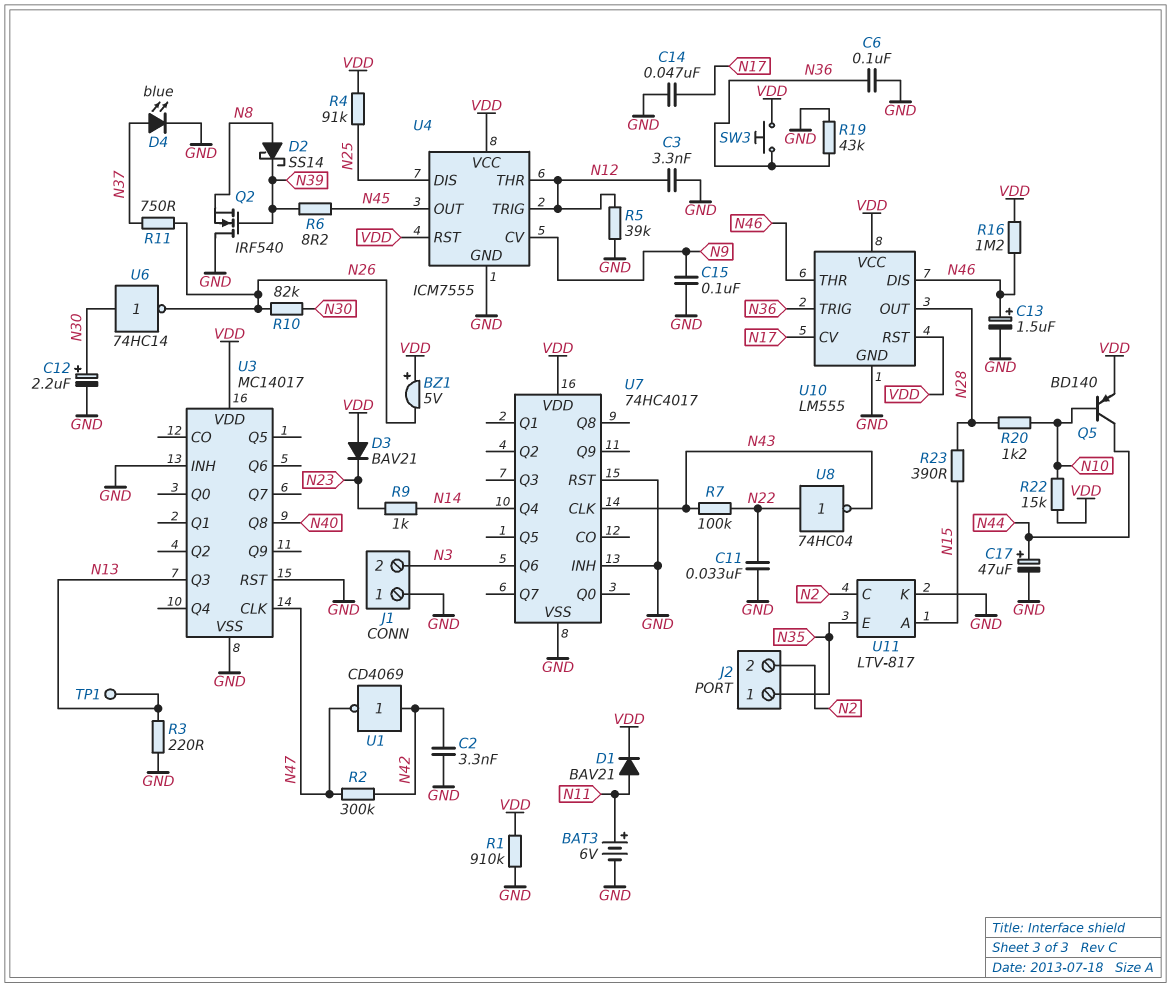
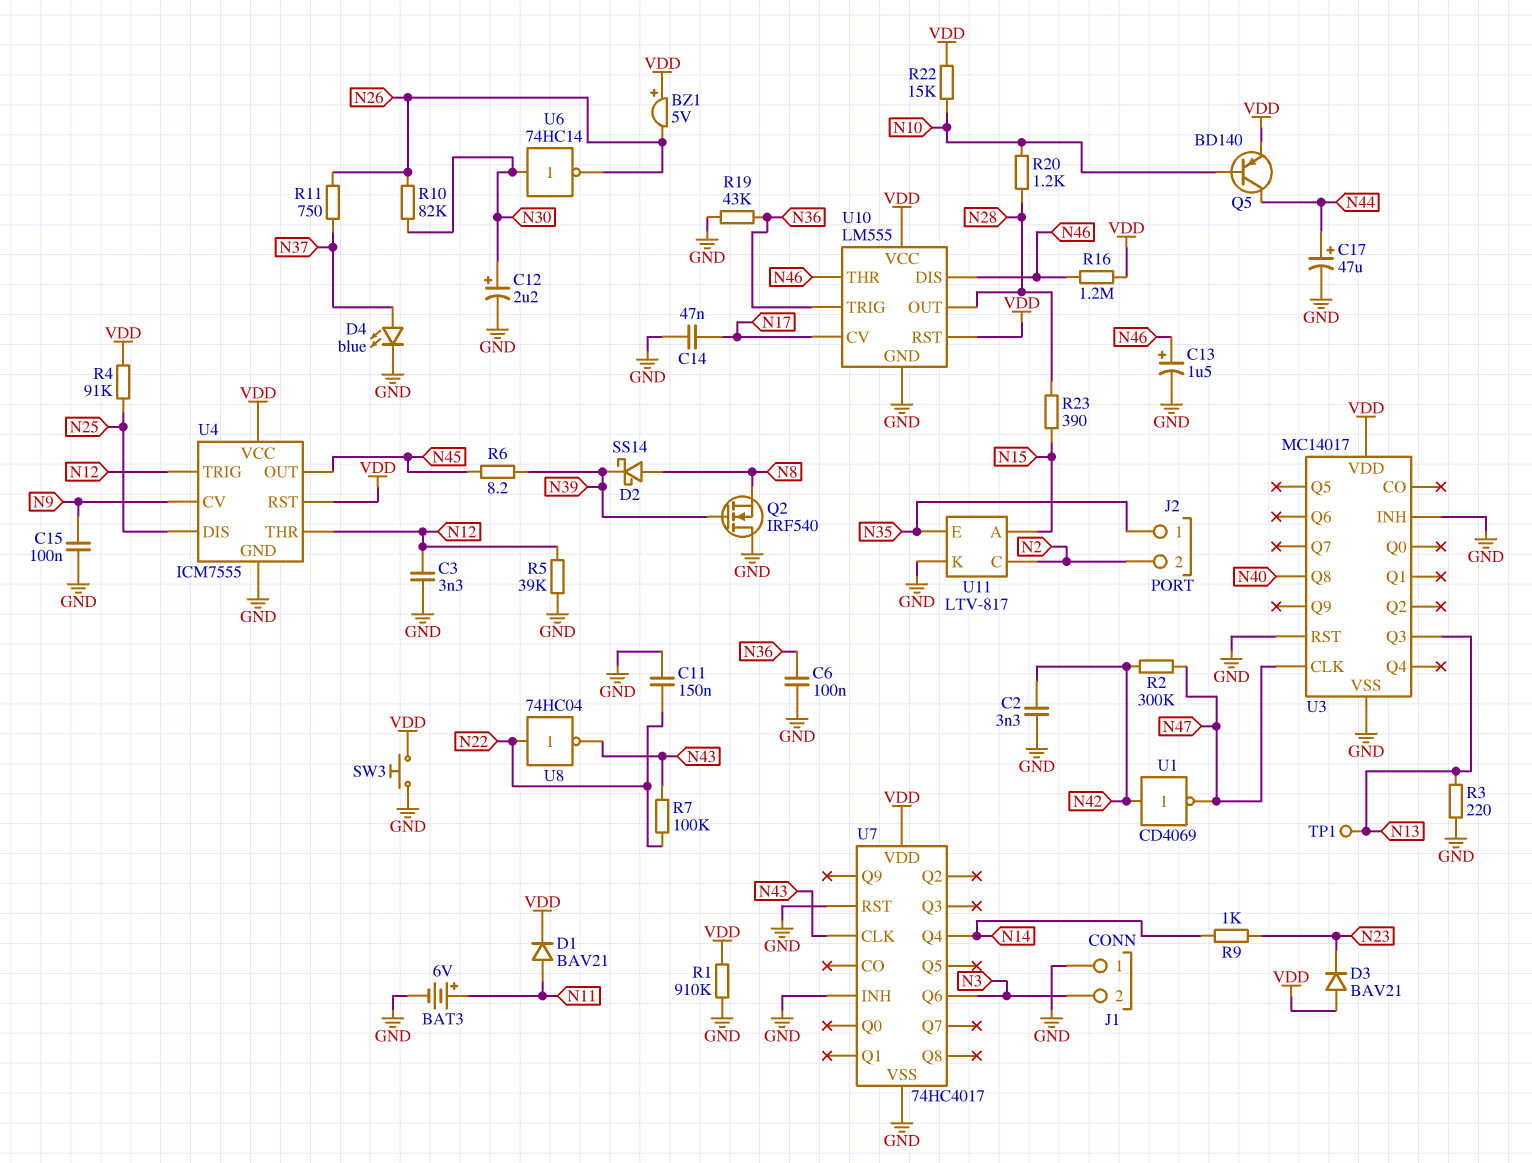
C11: 33nF (GND, N22) -> 150nF (GND, N22)
SW3: button (N36, VDD) -> button (GND, VDD)

